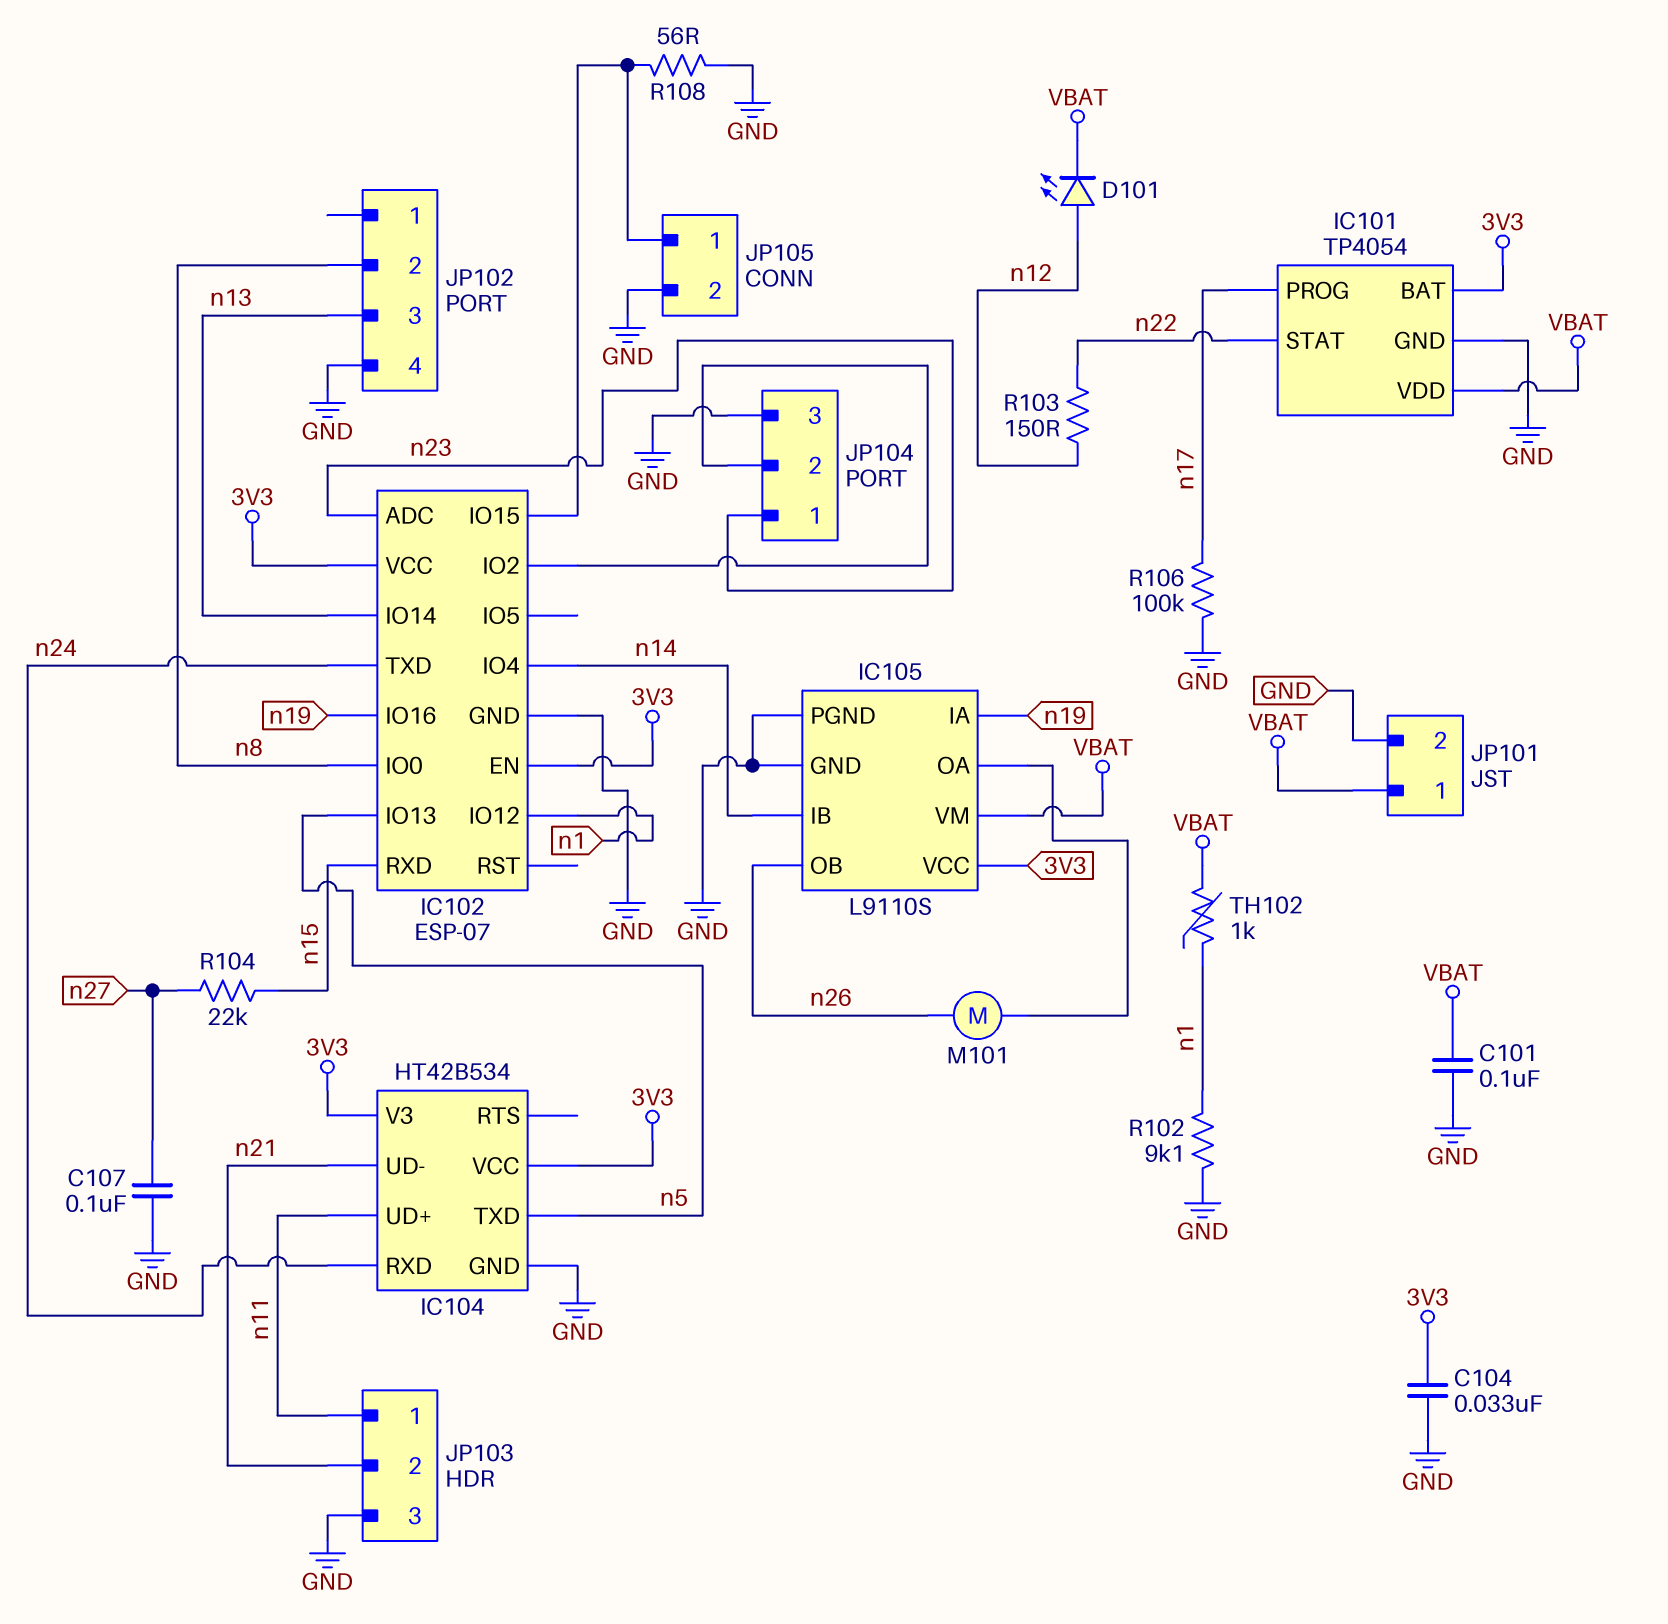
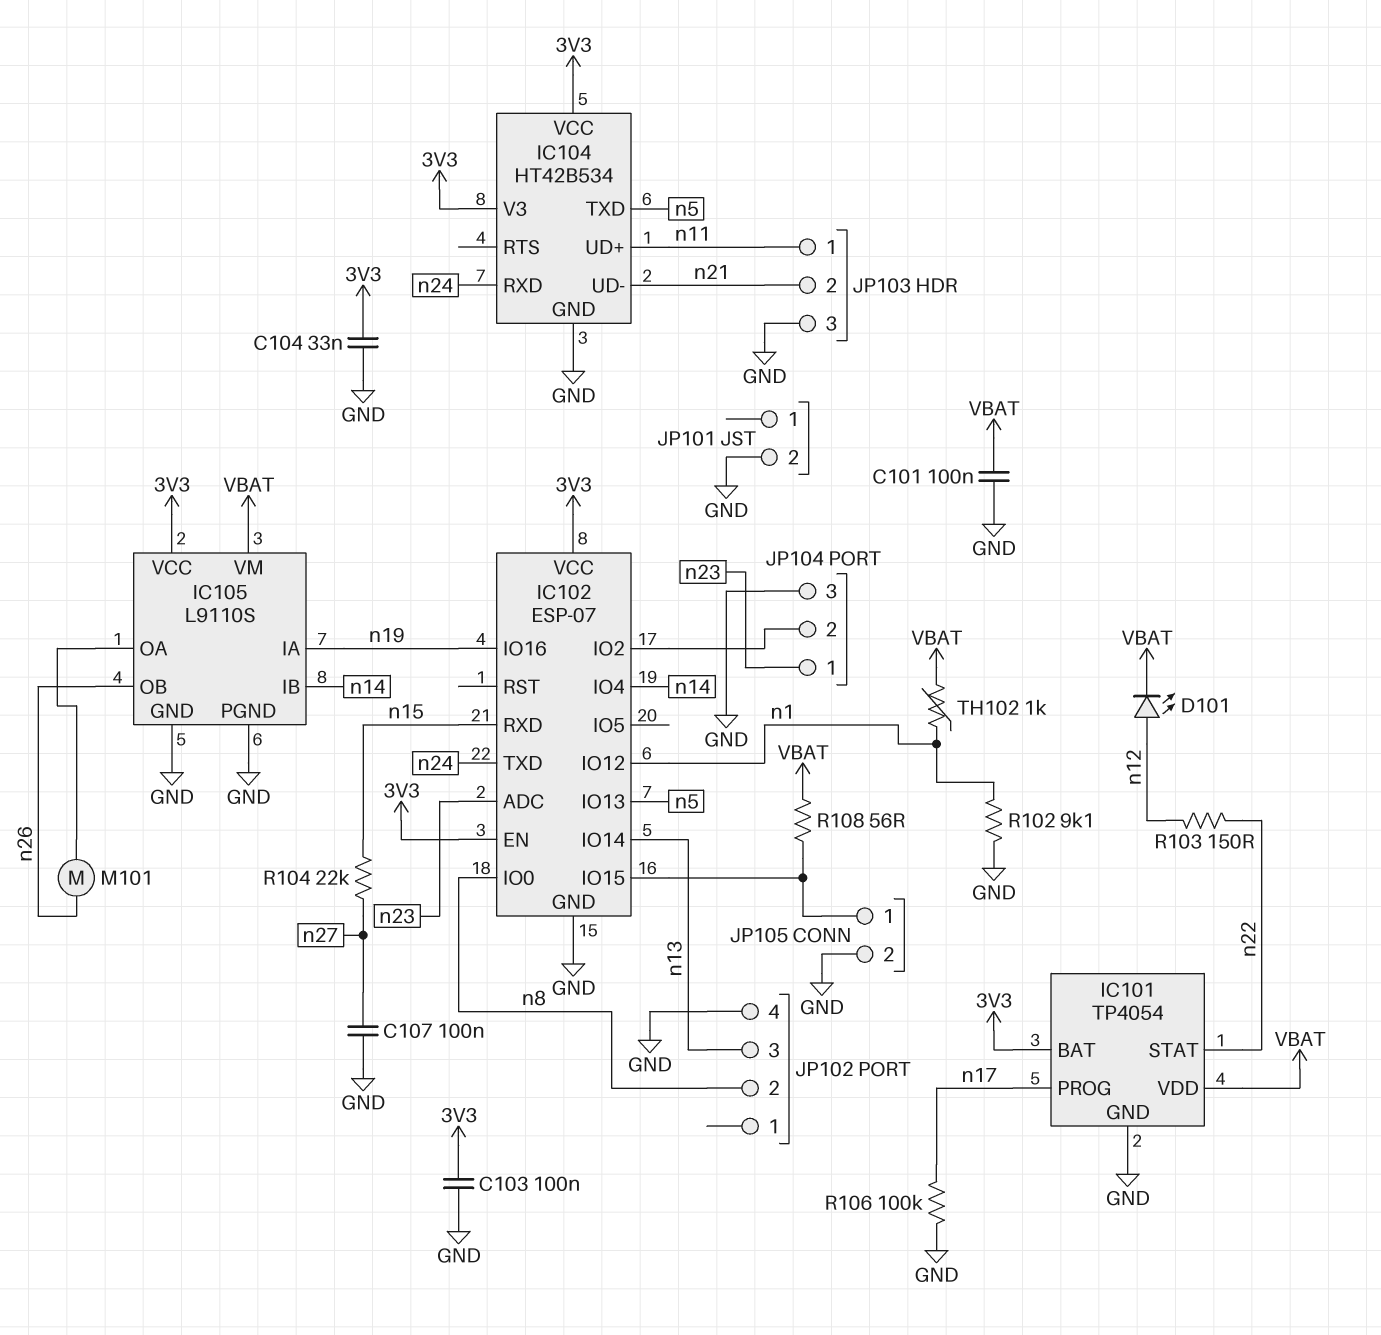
C103: none -> 100nF (3V3, GND)
JP101 pin 1: VBAT -> none
R108: 56 (GND, IC102/IO15) -> 56 (IC102/IO15, VBAT)

